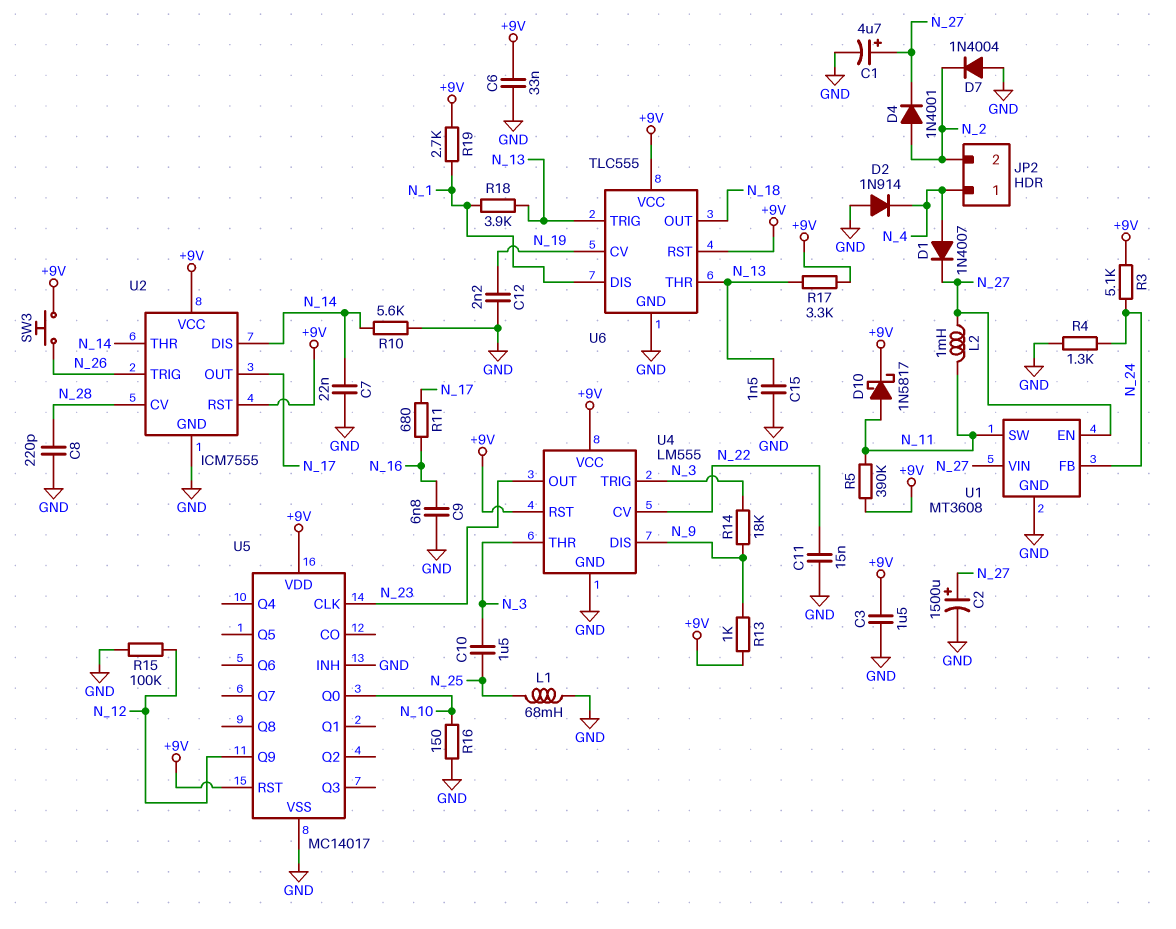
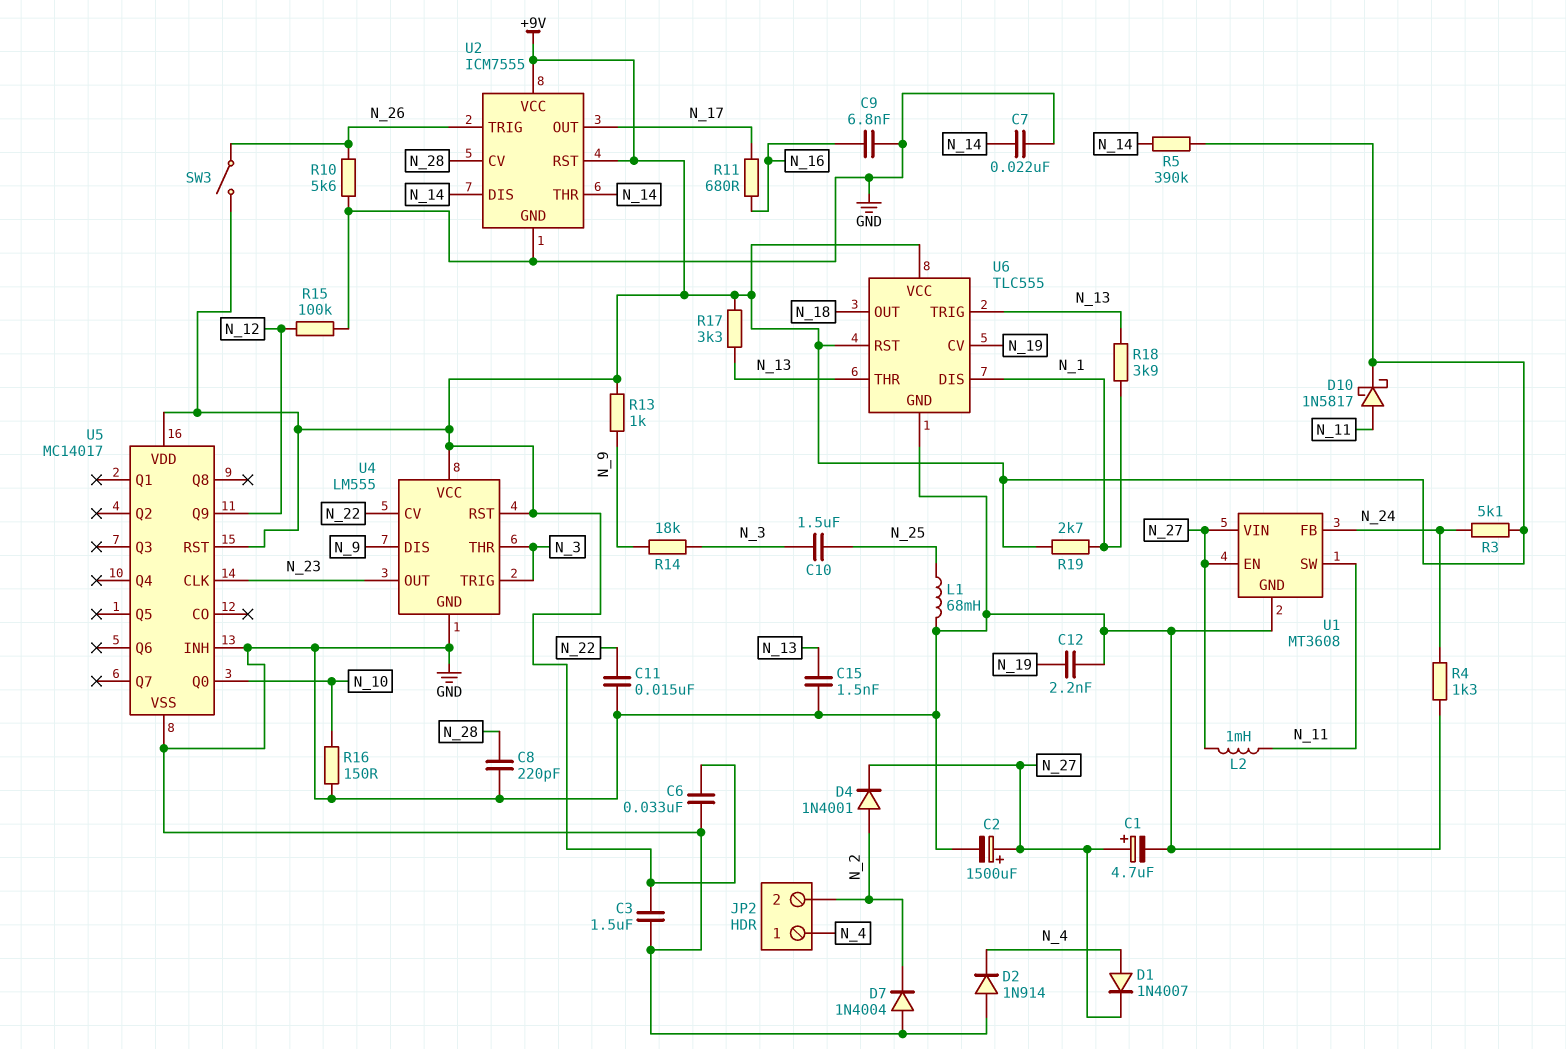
R5: 390k (+9V, N_11) -> 390k (+9V, N_14)
R10: 5.6k (GND, N_14) -> 5.6k (GND, N_26)
SW3: button (+9V, N_26) -> switch (+9V, N_26)

